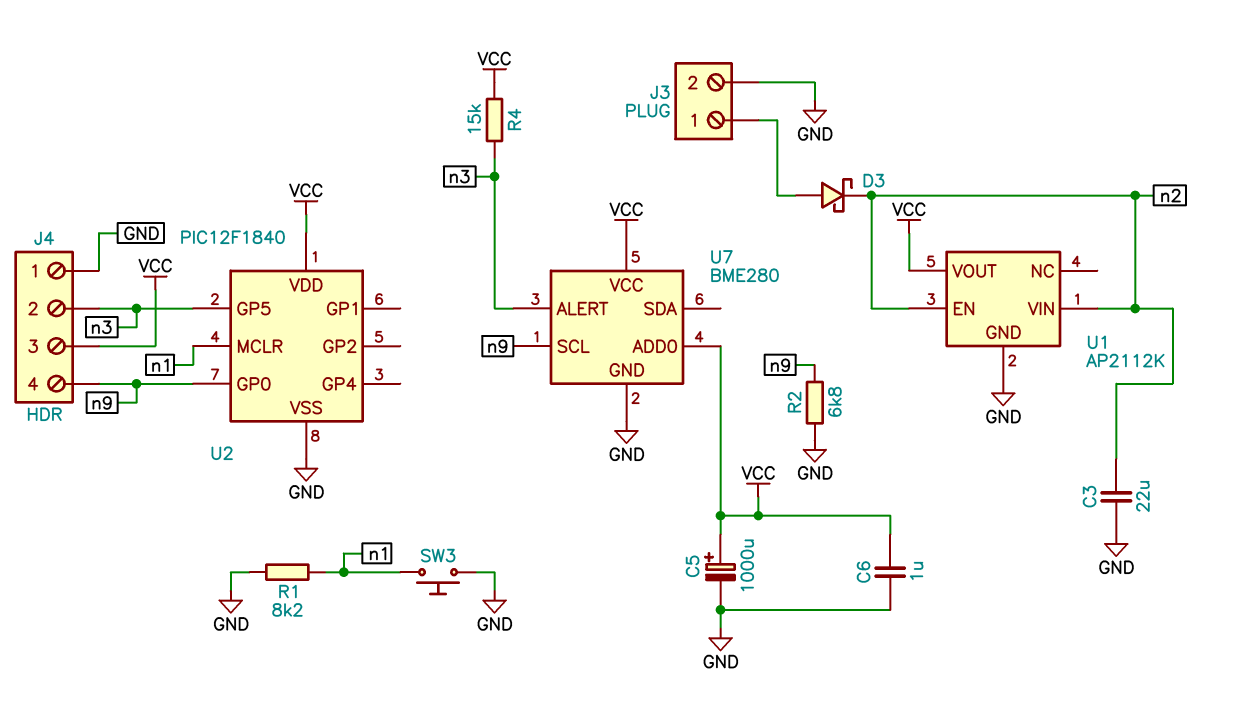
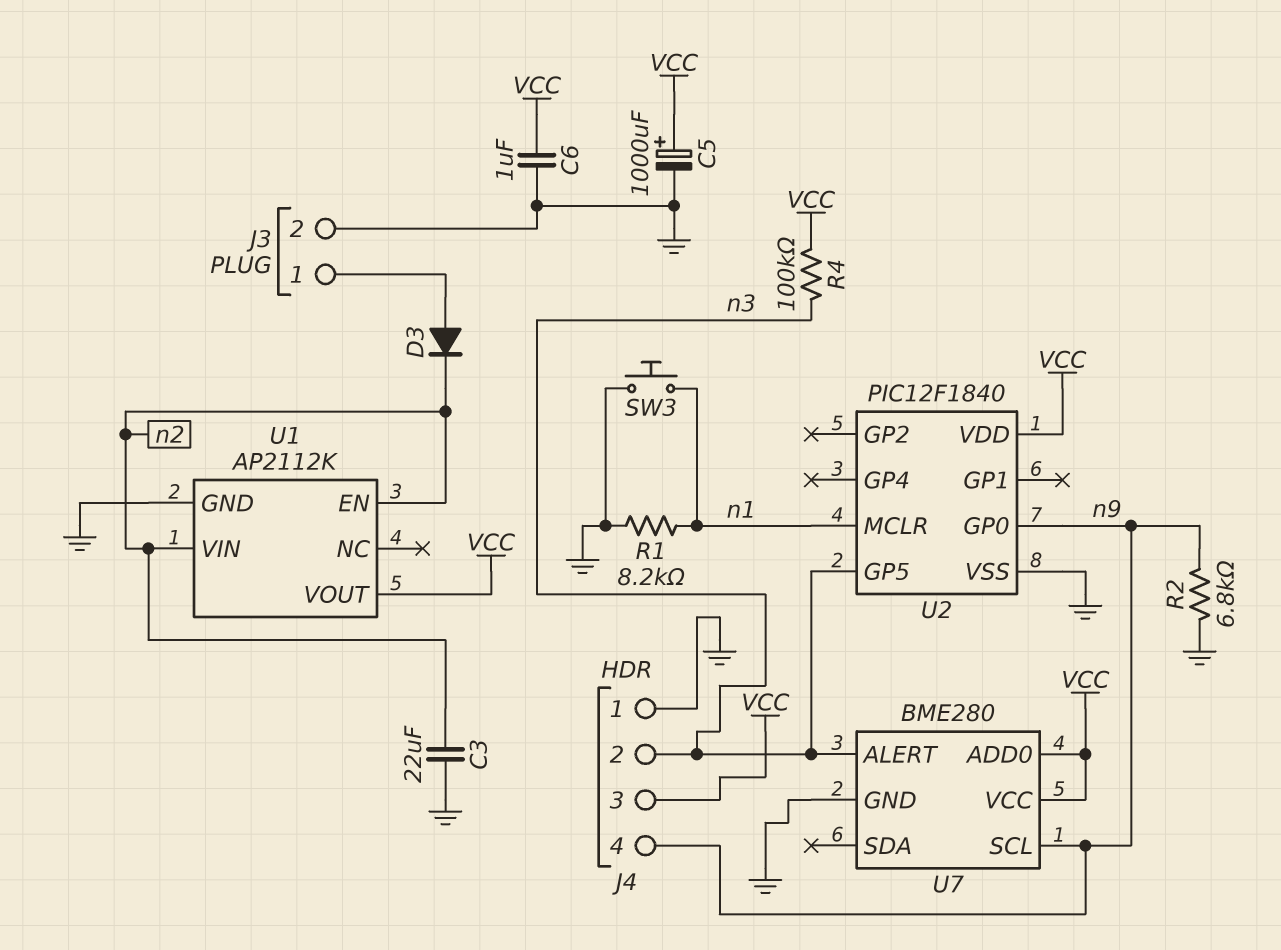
D3: schottky (A J3/1, K n2) -> diode (A J3/1, K n2)
R4: 15k (VCC, n3) -> 100k (VCC, n3)

